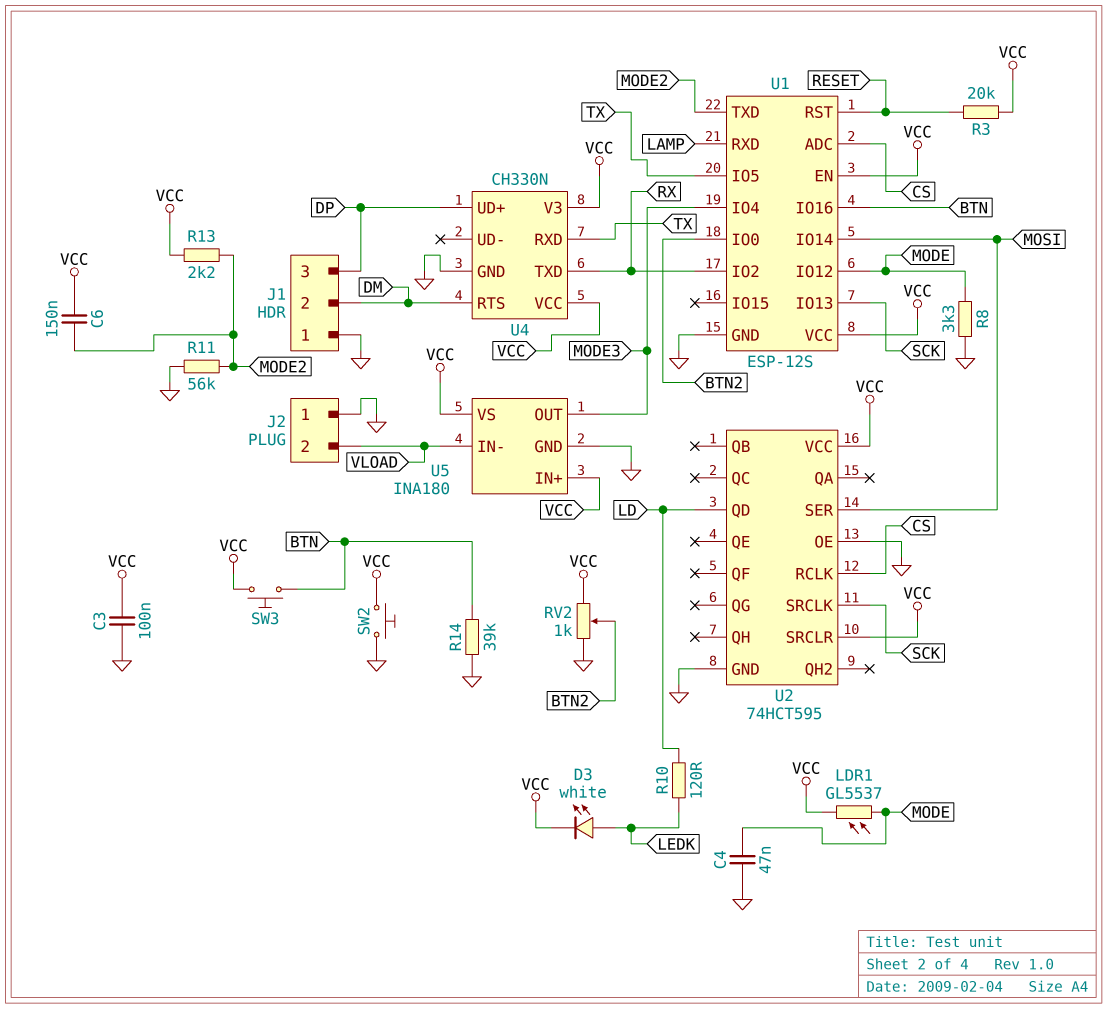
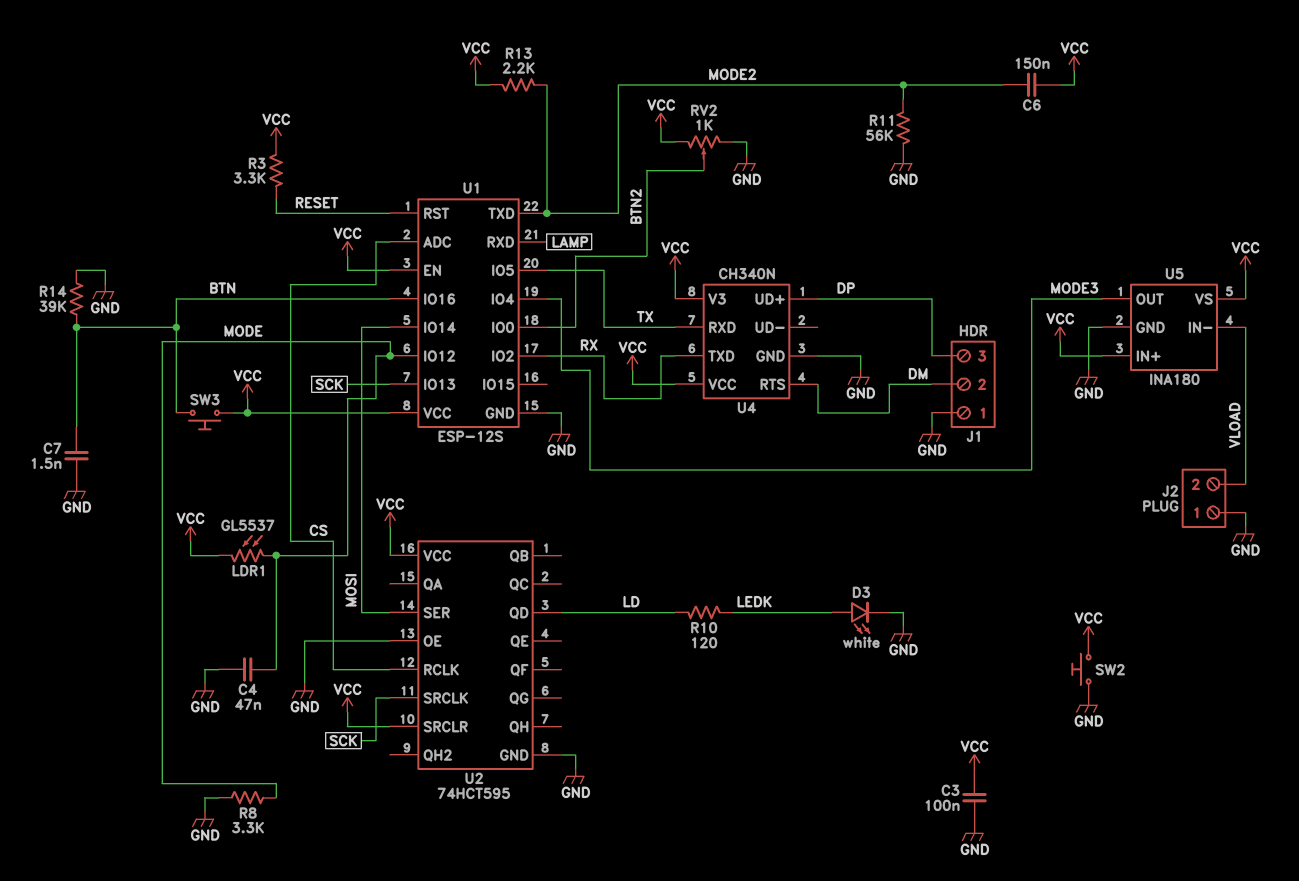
C7: none -> 1.5nF (BTN, GND)
D3: LED white (A LEDK, K VCC) -> LED white (A LEDK, K GND)
R3: 20k (RESET, VCC) -> 3.3k (RESET, VCC)
U4: CH330N -> CH340N

